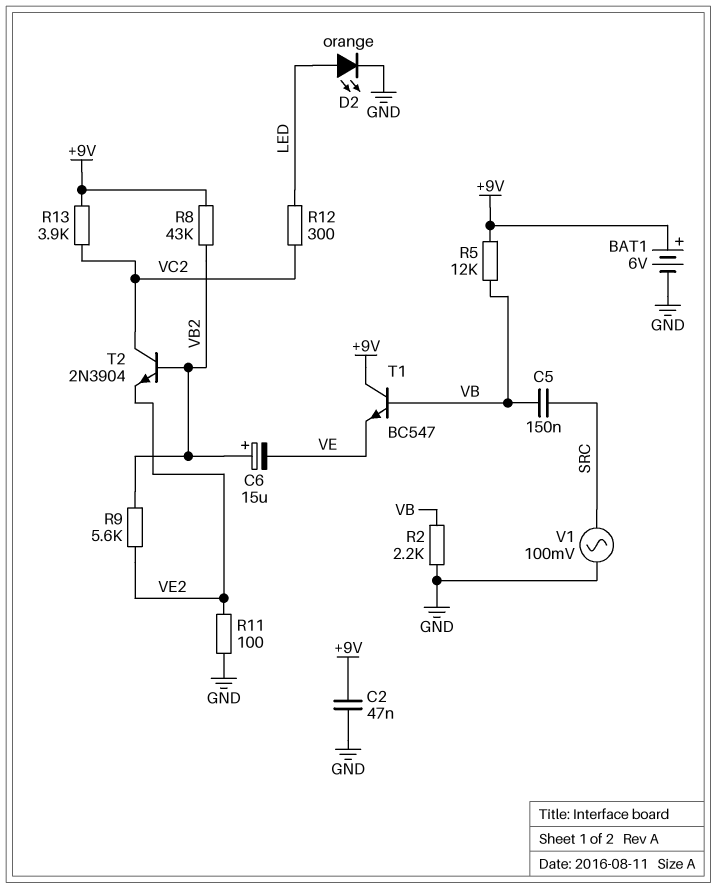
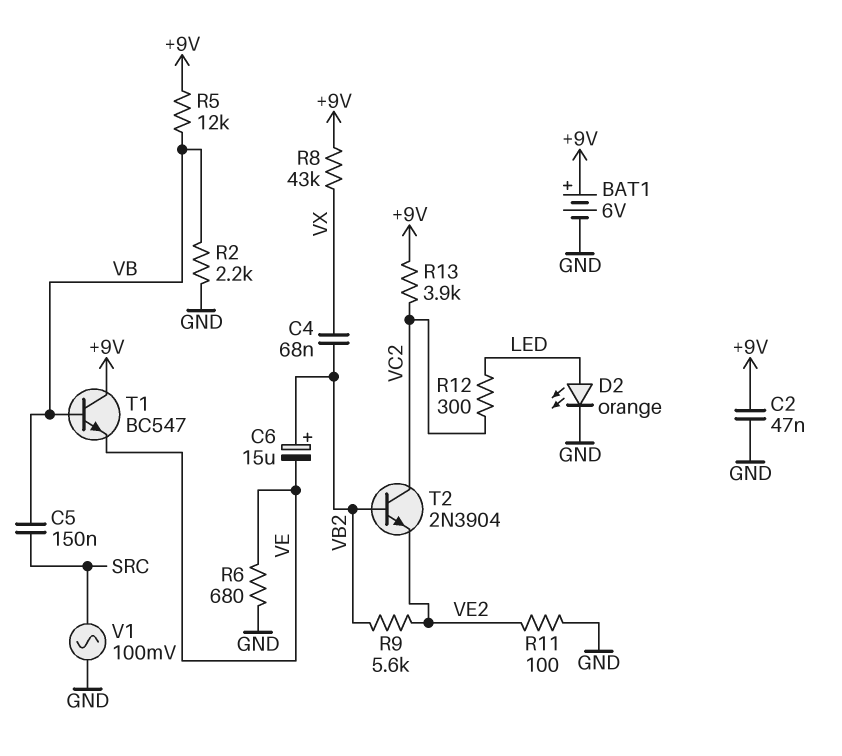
C4: none -> 68nF (VB2, VX)
R6: none -> 680 (GND, VE)
R8: 43k (+9V, VB2) -> 43k (+9V, VX)

